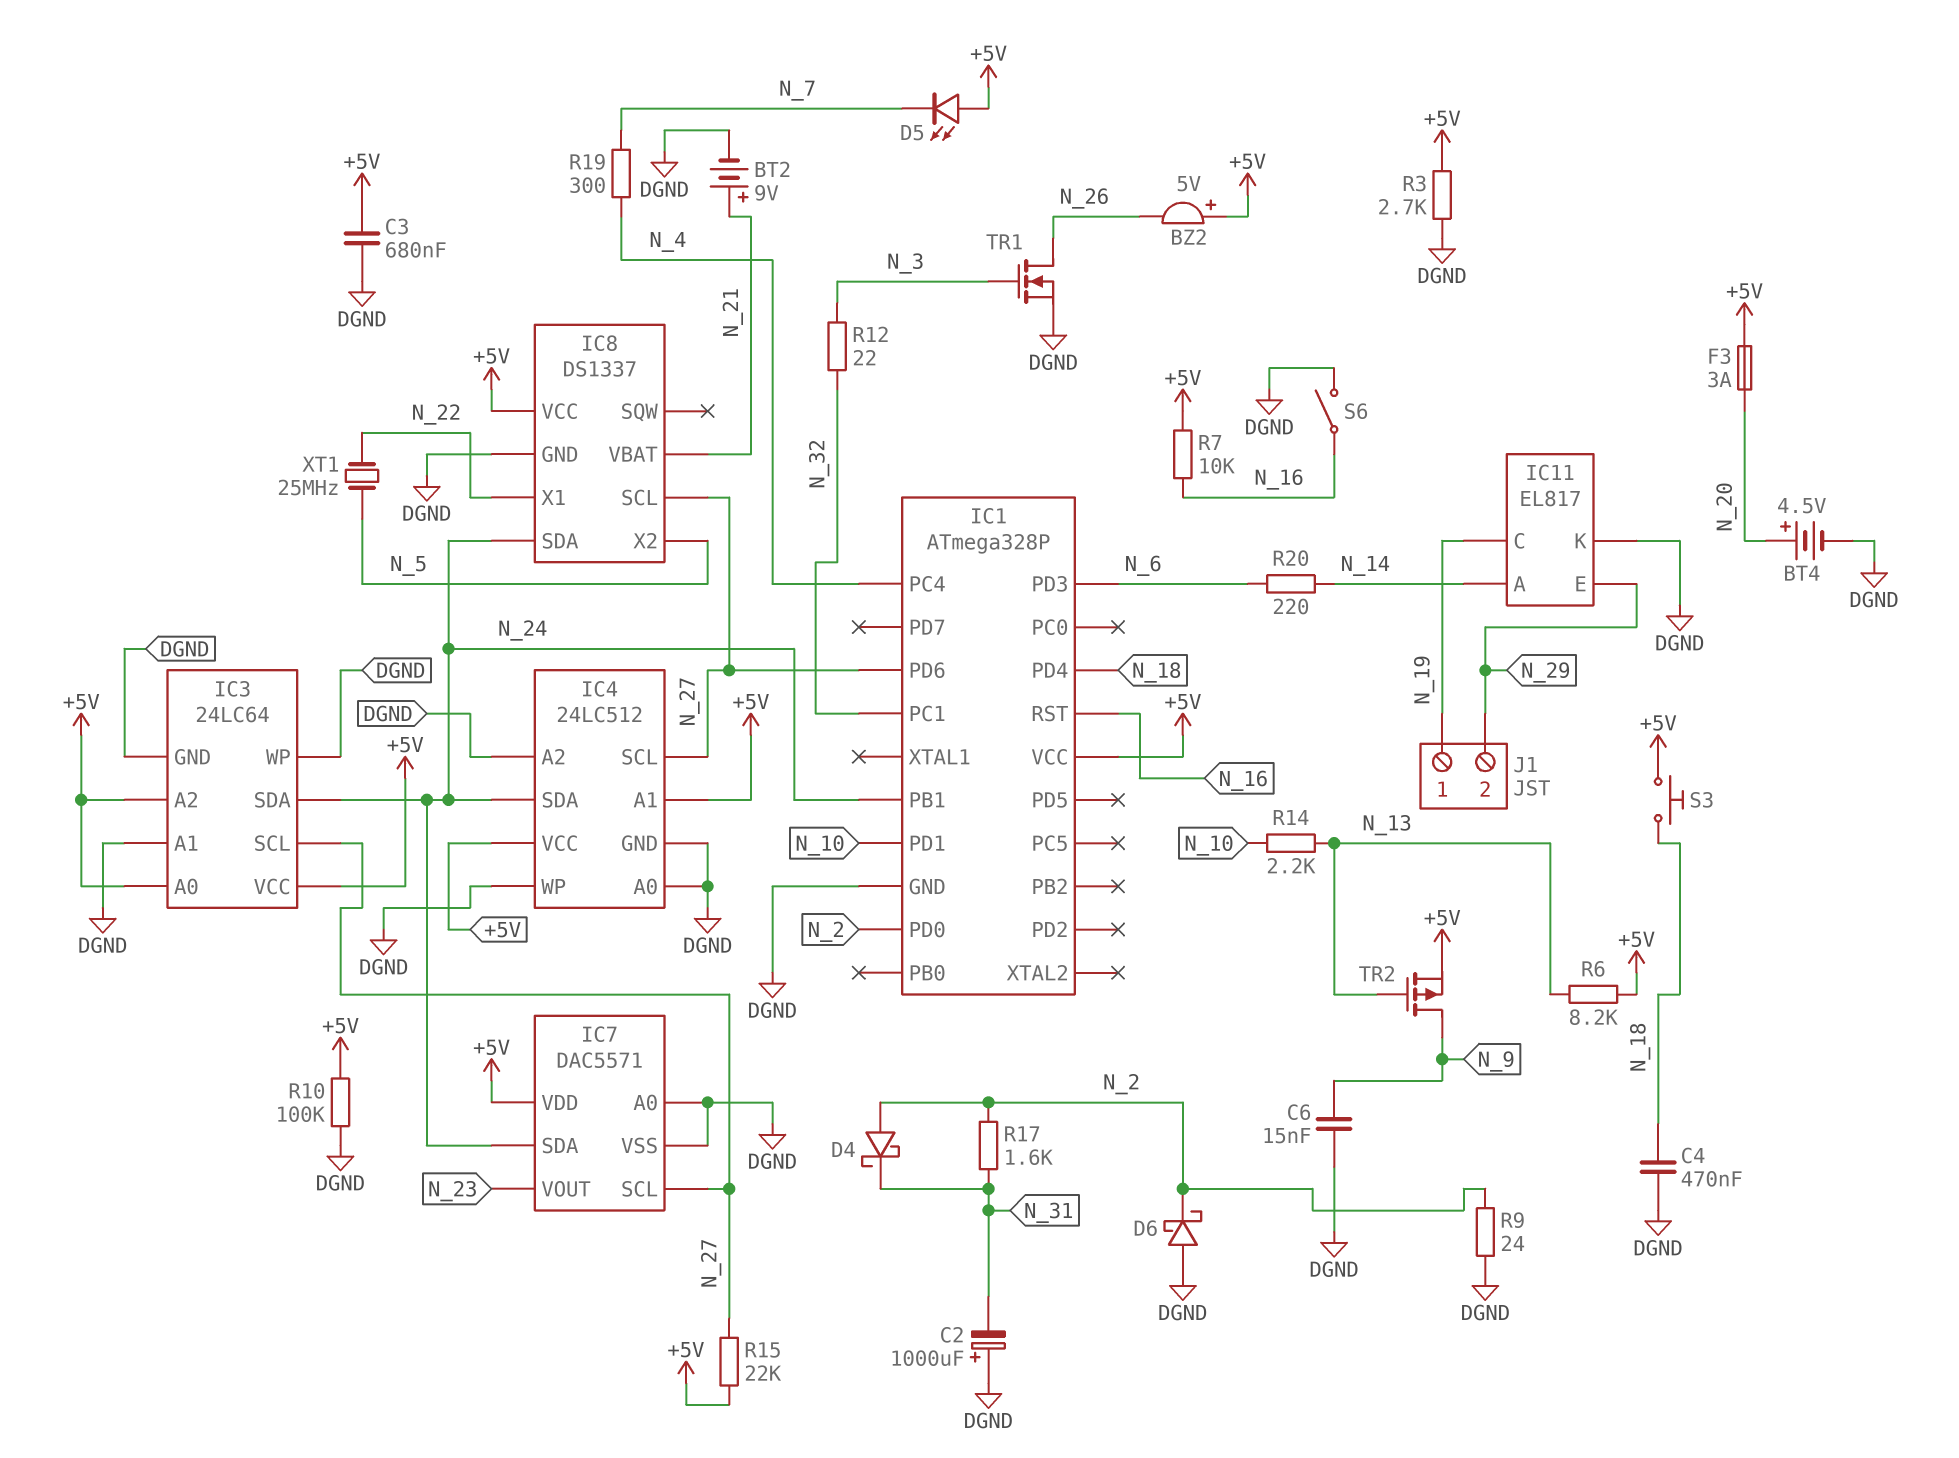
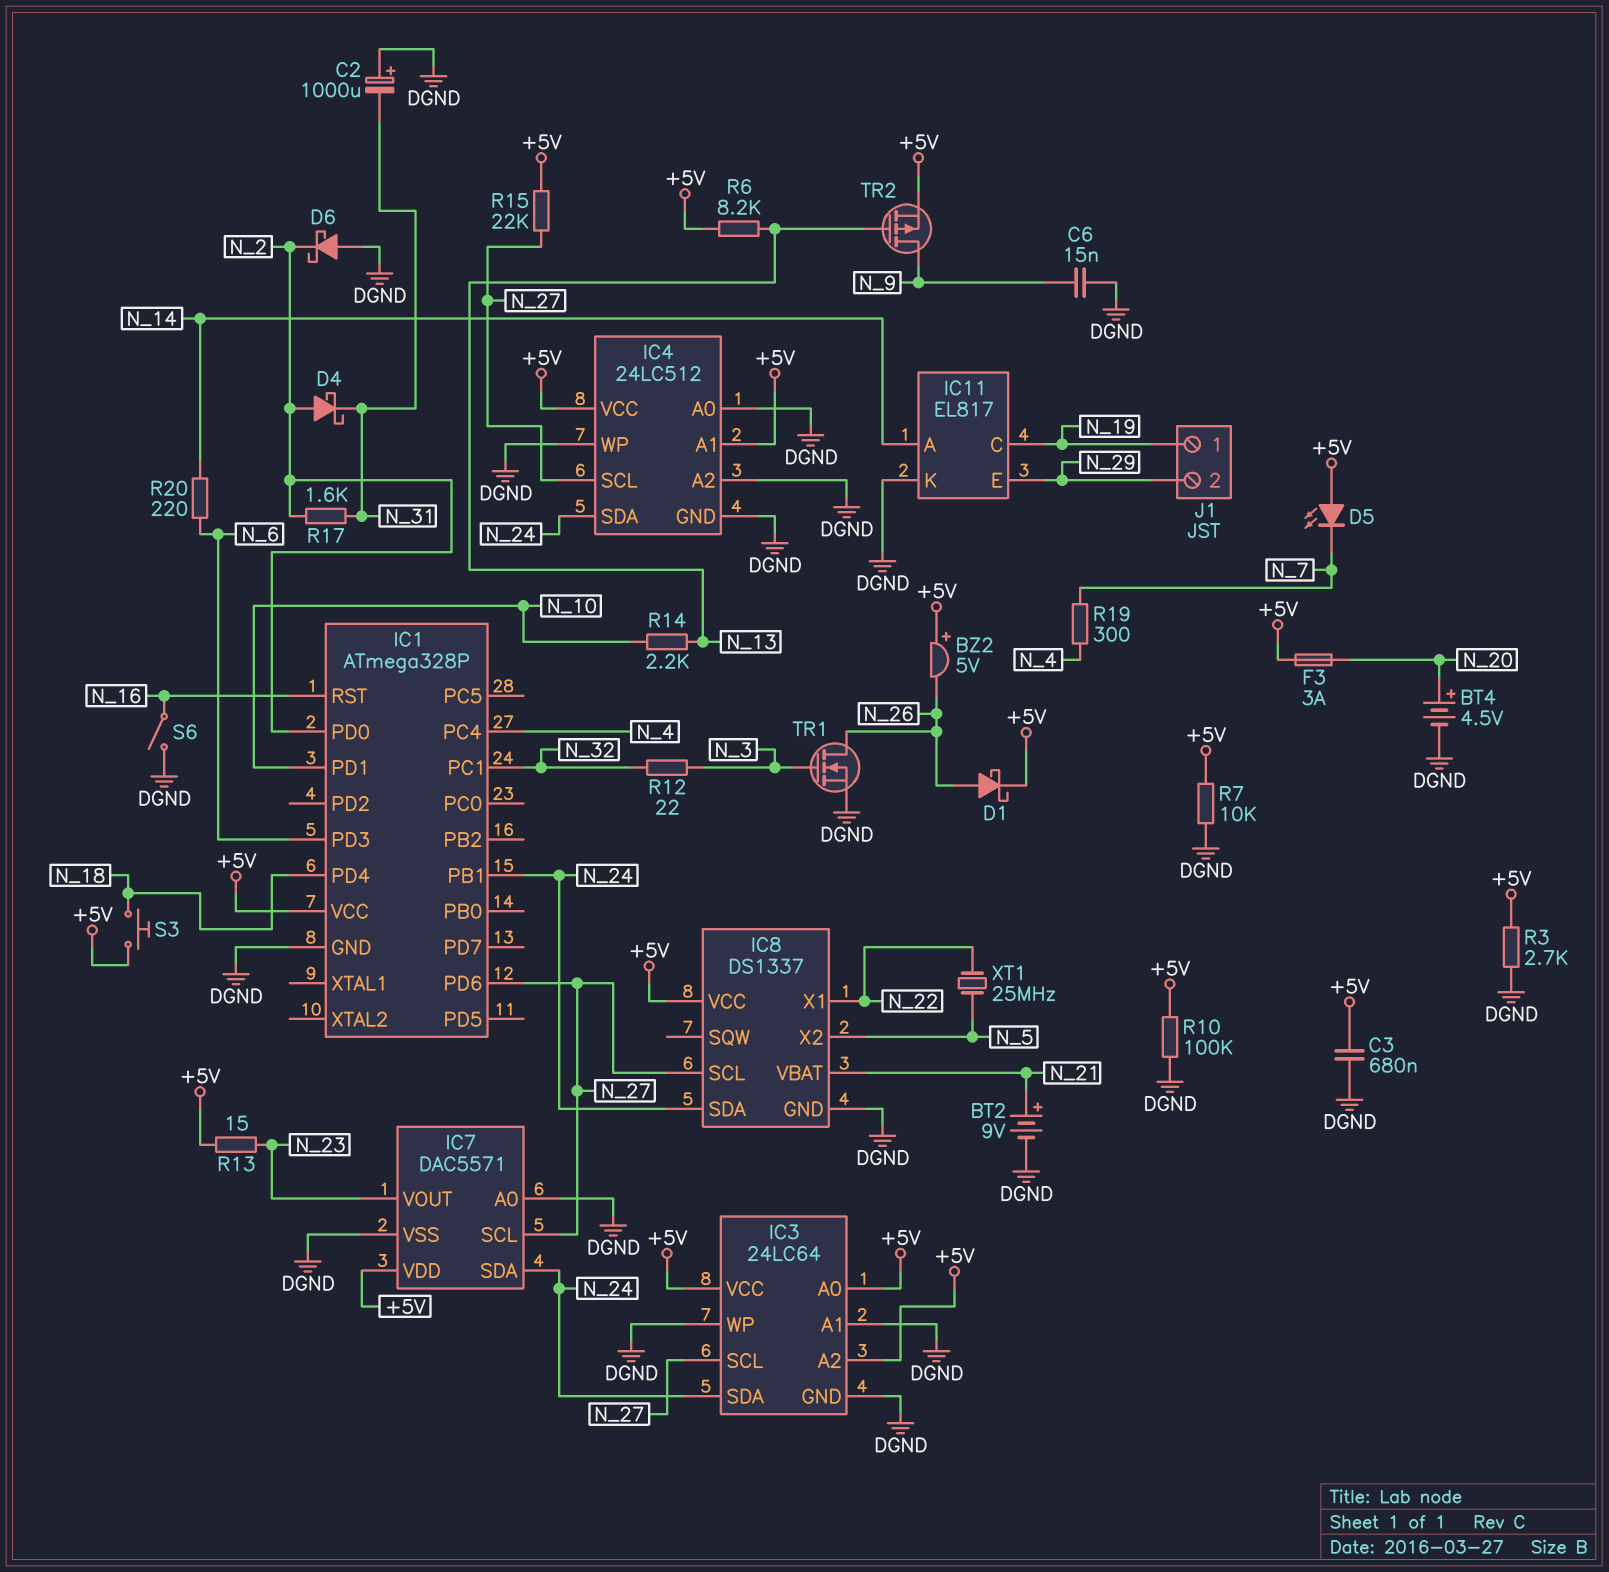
C4: 470nF (DGND, N_18) -> none
D1: none -> schottky (A N_26, K +5V)
R7: 10k (+5V, N_16) -> 10k (+5V, DGND)
R9: 24 (DGND, N_2) -> none
R13: none -> 15 (+5V, N_23)

